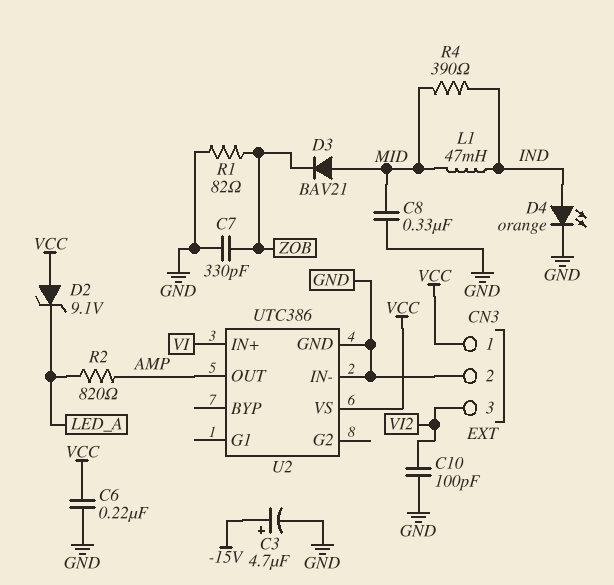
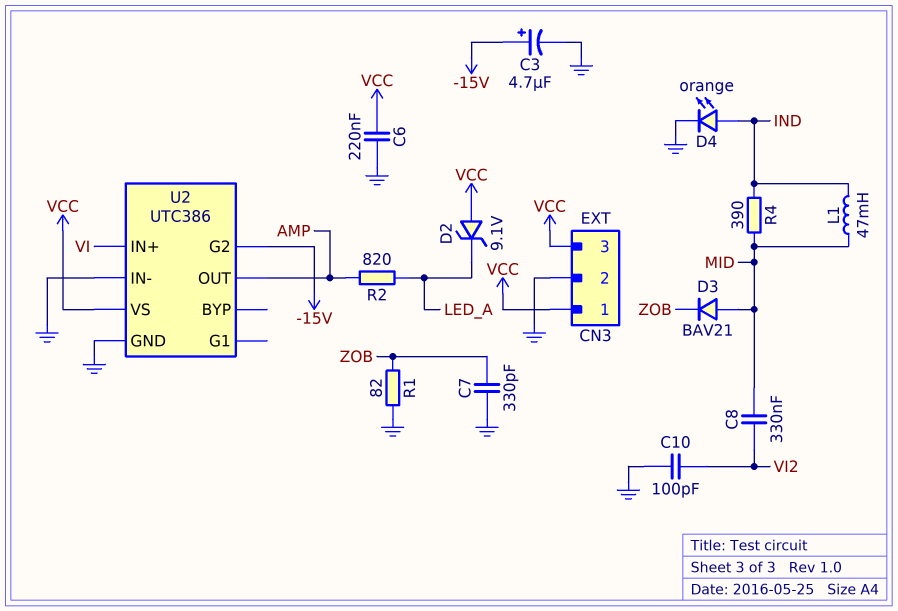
C8: 330nF (GND, MID) -> 330nF (MID, VI2)
CN3 pin 3: VI2 -> VCC
U2 pin G2: none -> -15V

